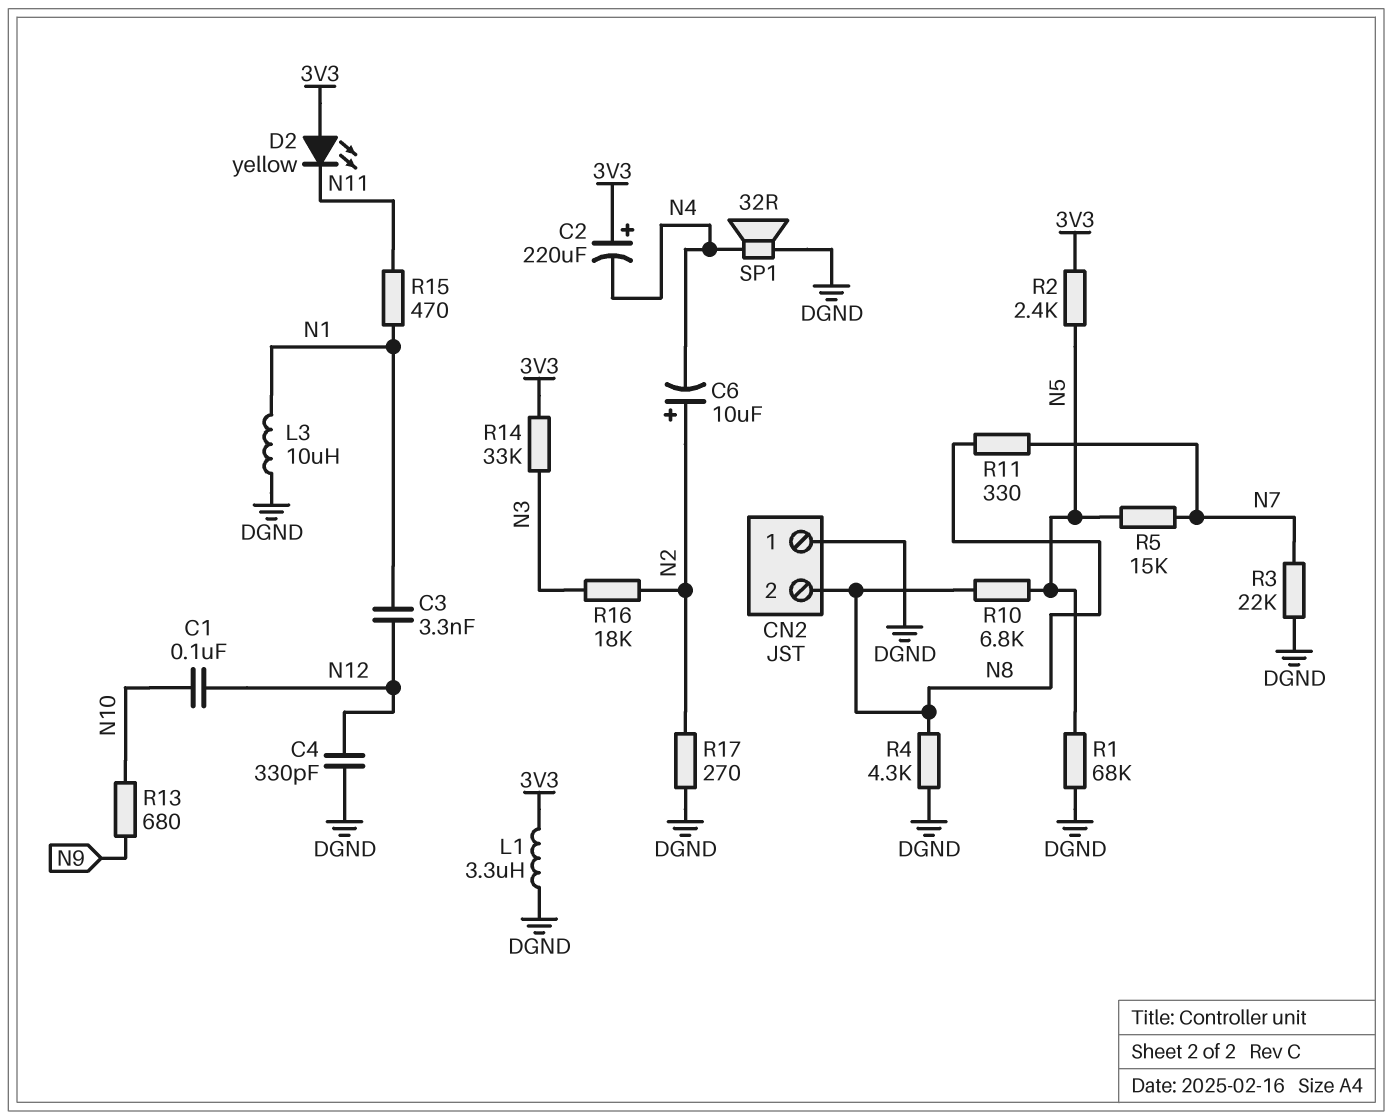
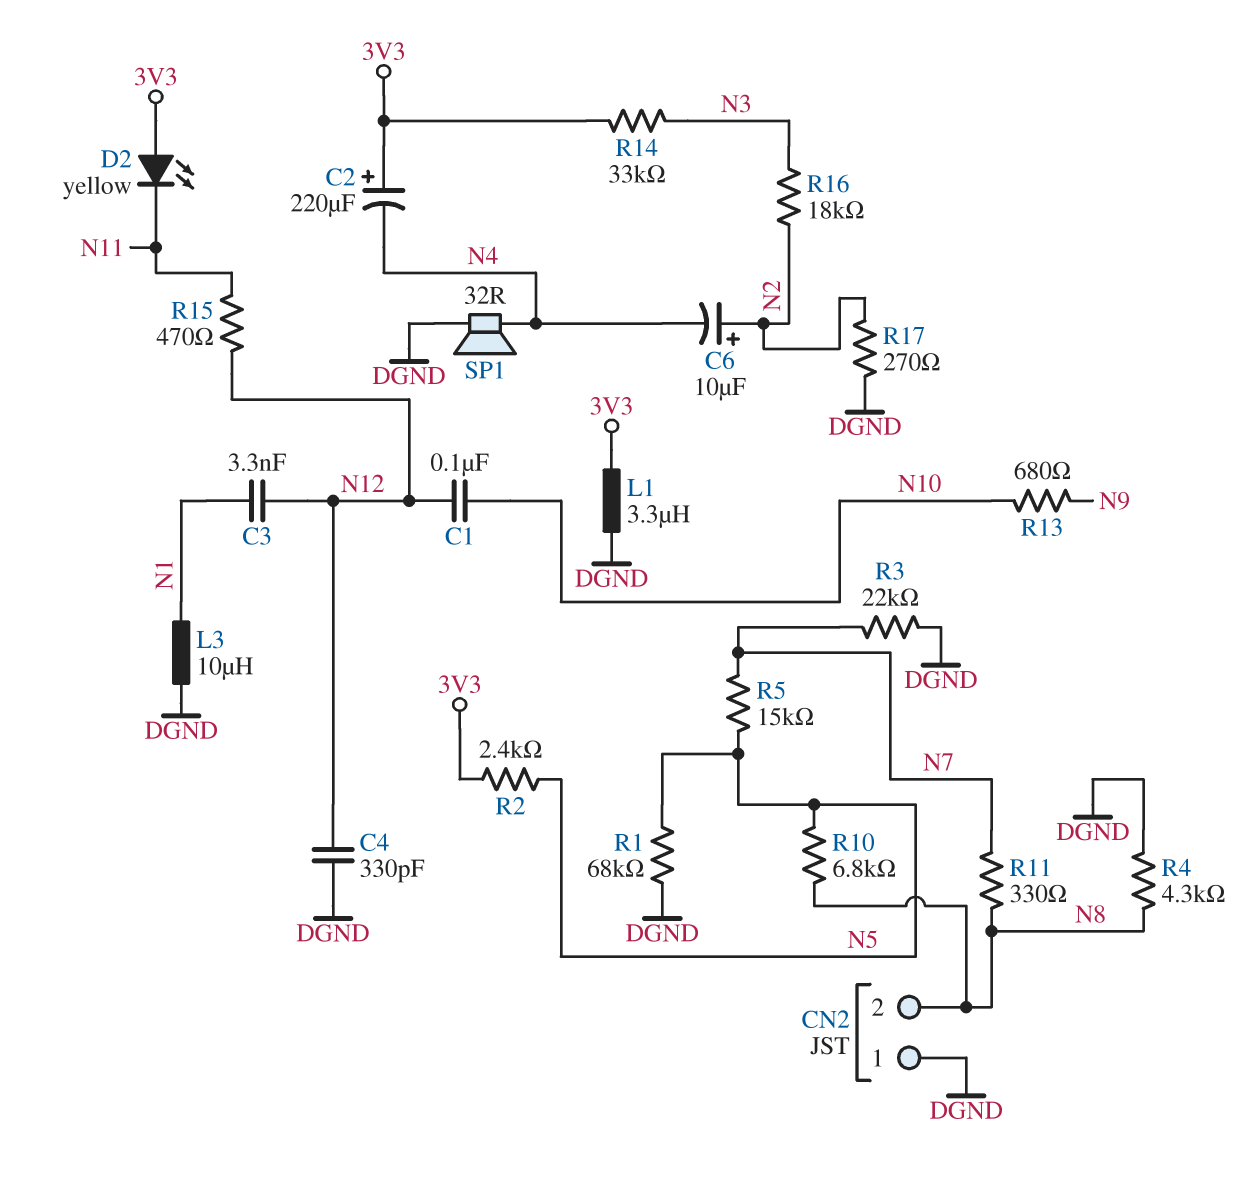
R15: 470 (N1, N11) -> 470 (N11, N12)

